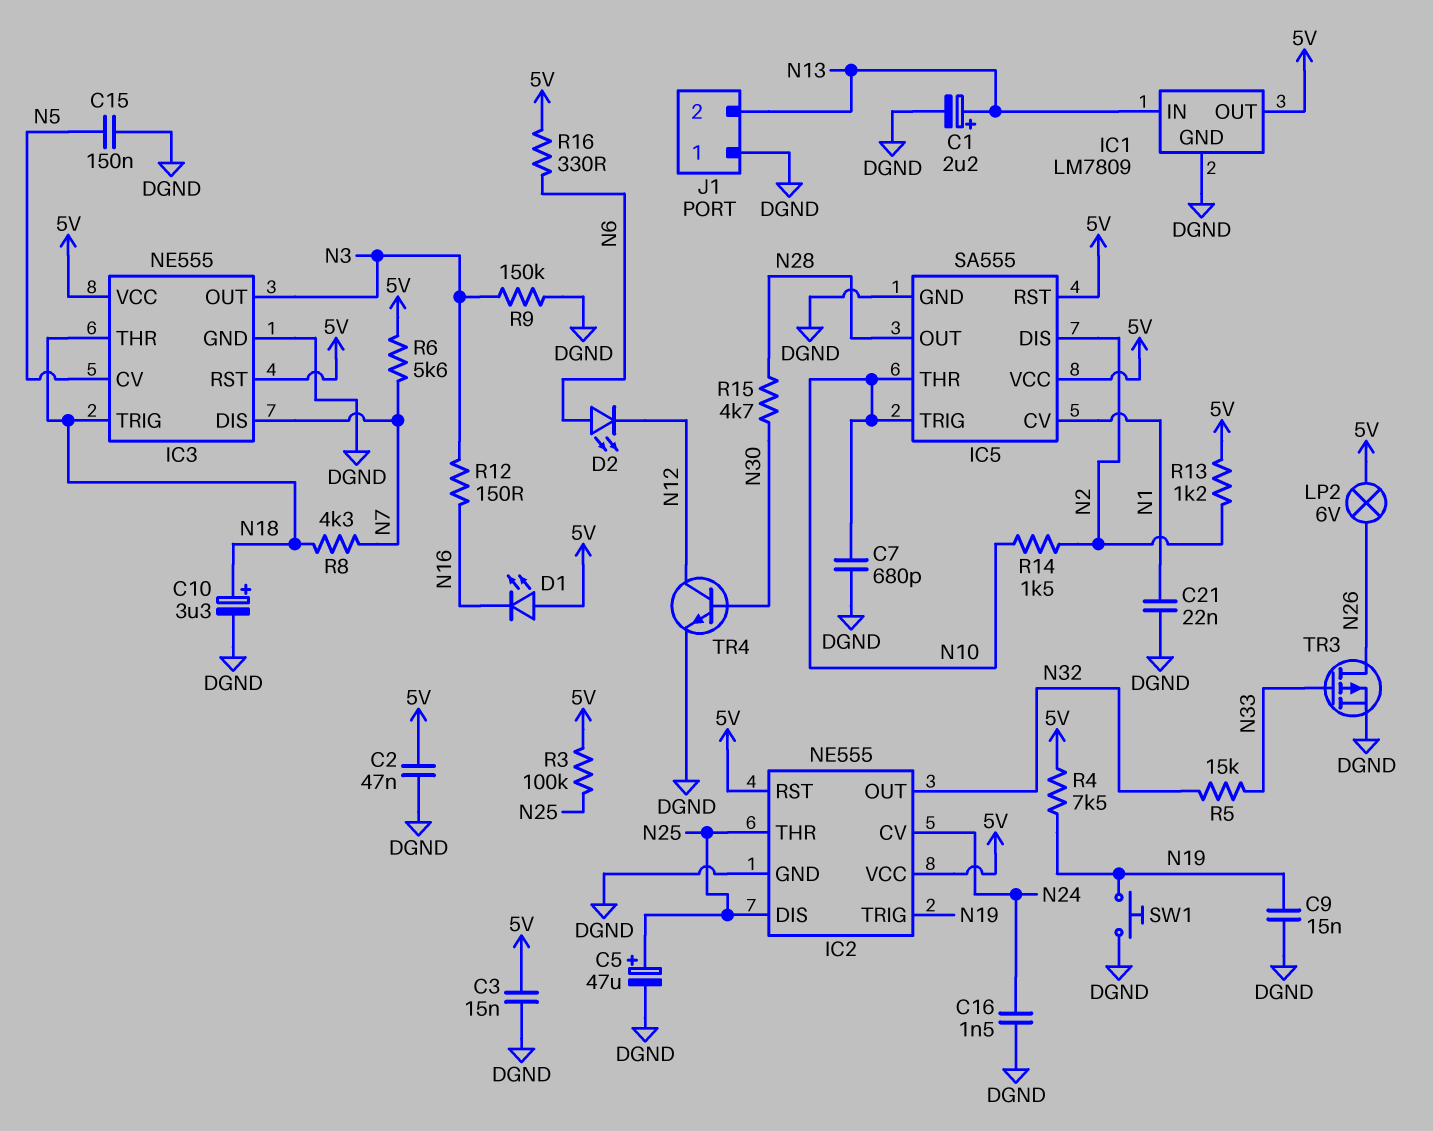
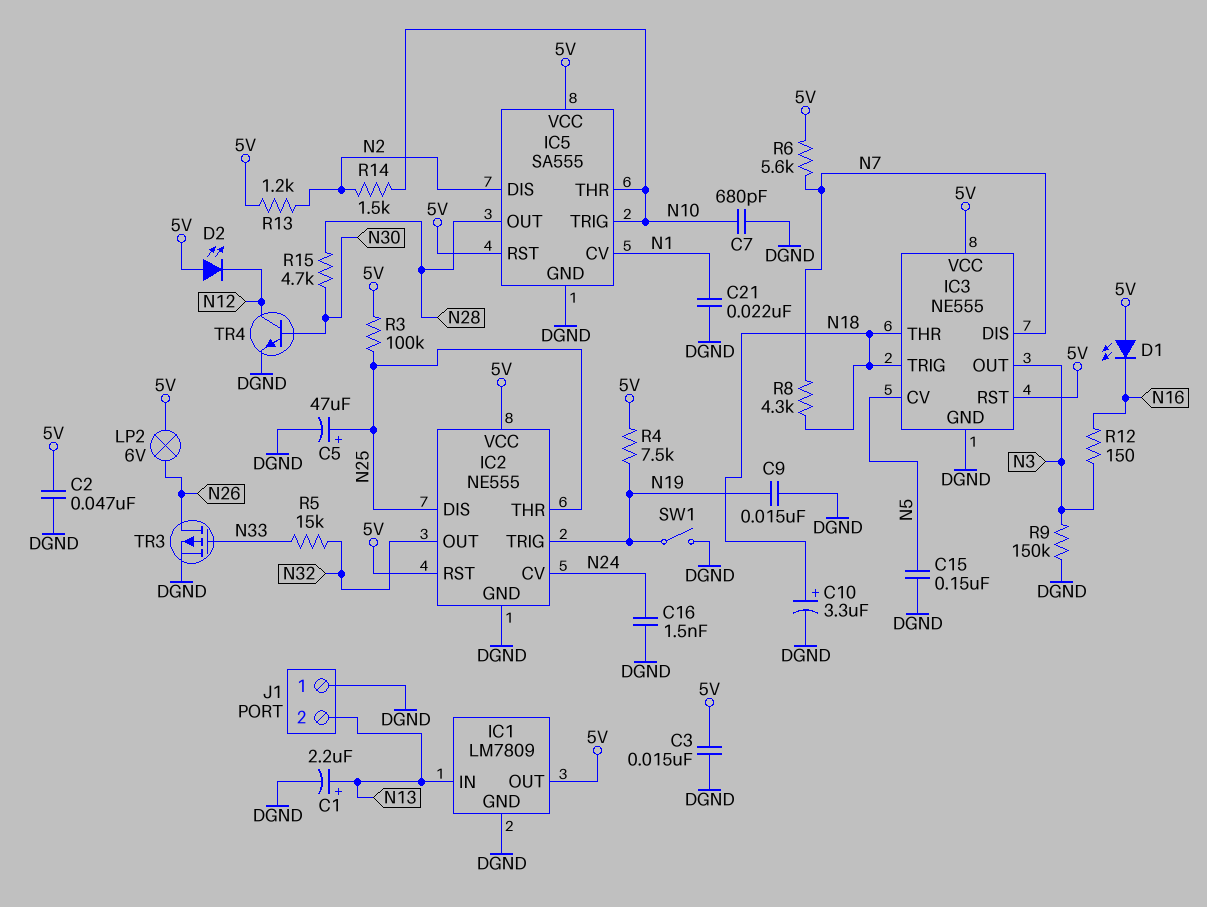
D2: LED (A N6, K N12) -> LED (A 5V, K N12)
R16: 330 (5V, N6) -> none
SW1: button (DGND, N19) -> switch (DGND, N19)

